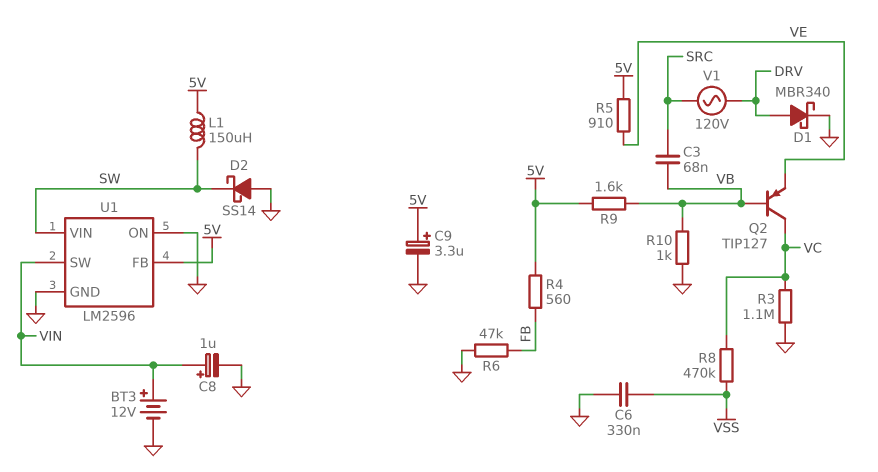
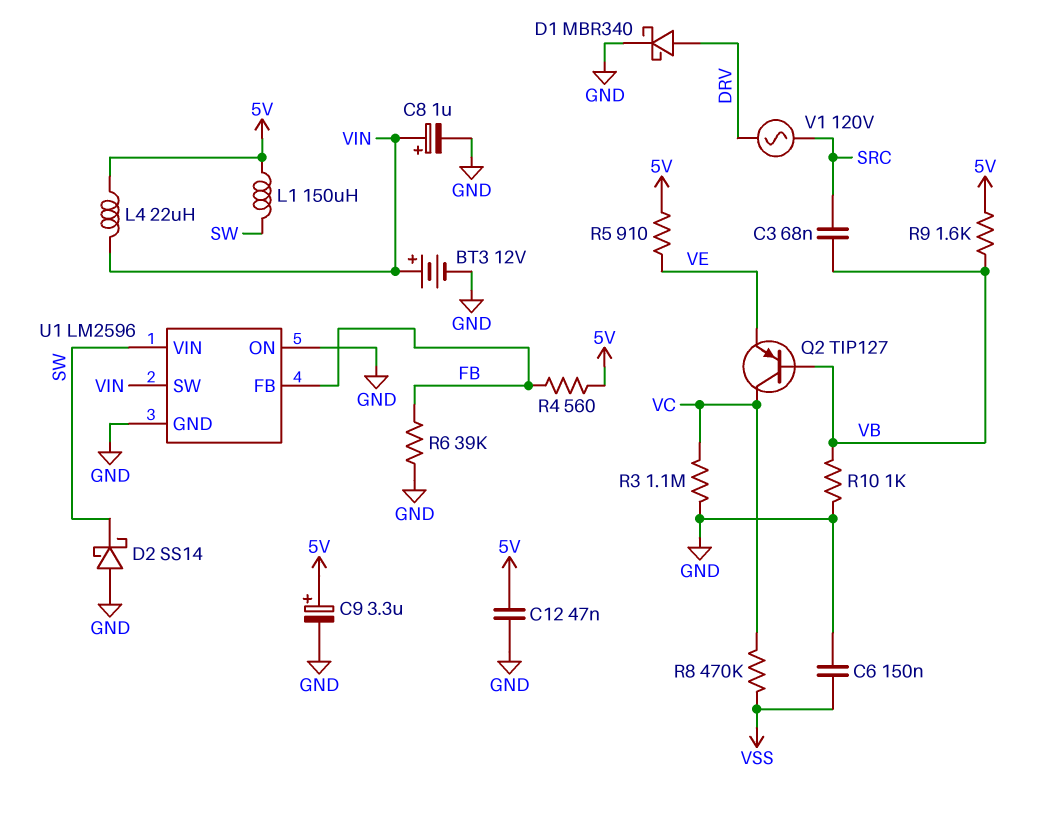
C6: 330nF (GND, VSS) -> 150nF (GND, VSS)
C12: none -> 47nF (5V, GND)
L4: none -> 22uH (5V, VIN)
R6: 47k (FB, GND) -> 39k (FB, GND)
U1 pin FB: 5V -> FB

